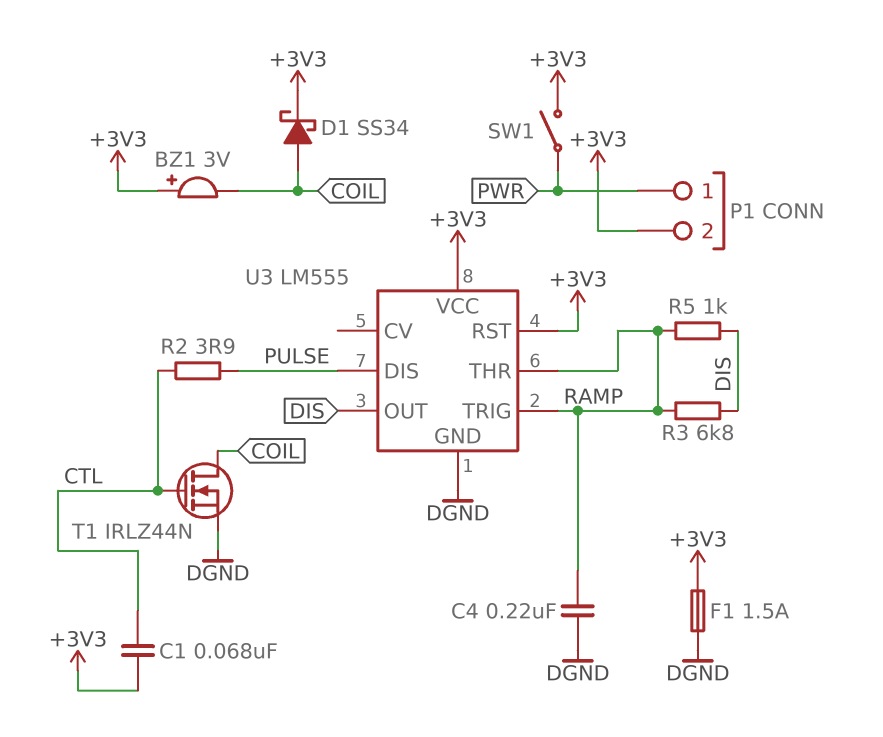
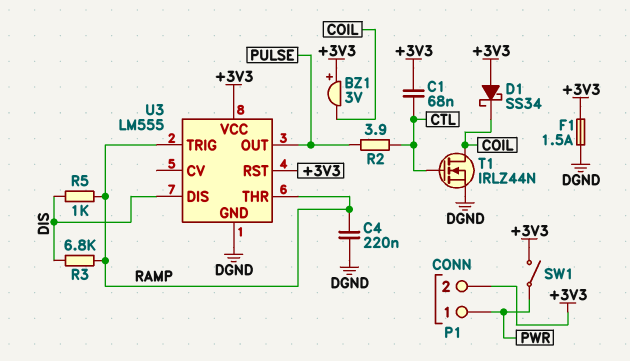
D1: schottky SS34 (A COIL, K +3V3) -> schottky SS34 (A +3V3, K COIL)
U3 pin DIS: PULSE -> DIS
U3 pin OUT: DIS -> PULSE

